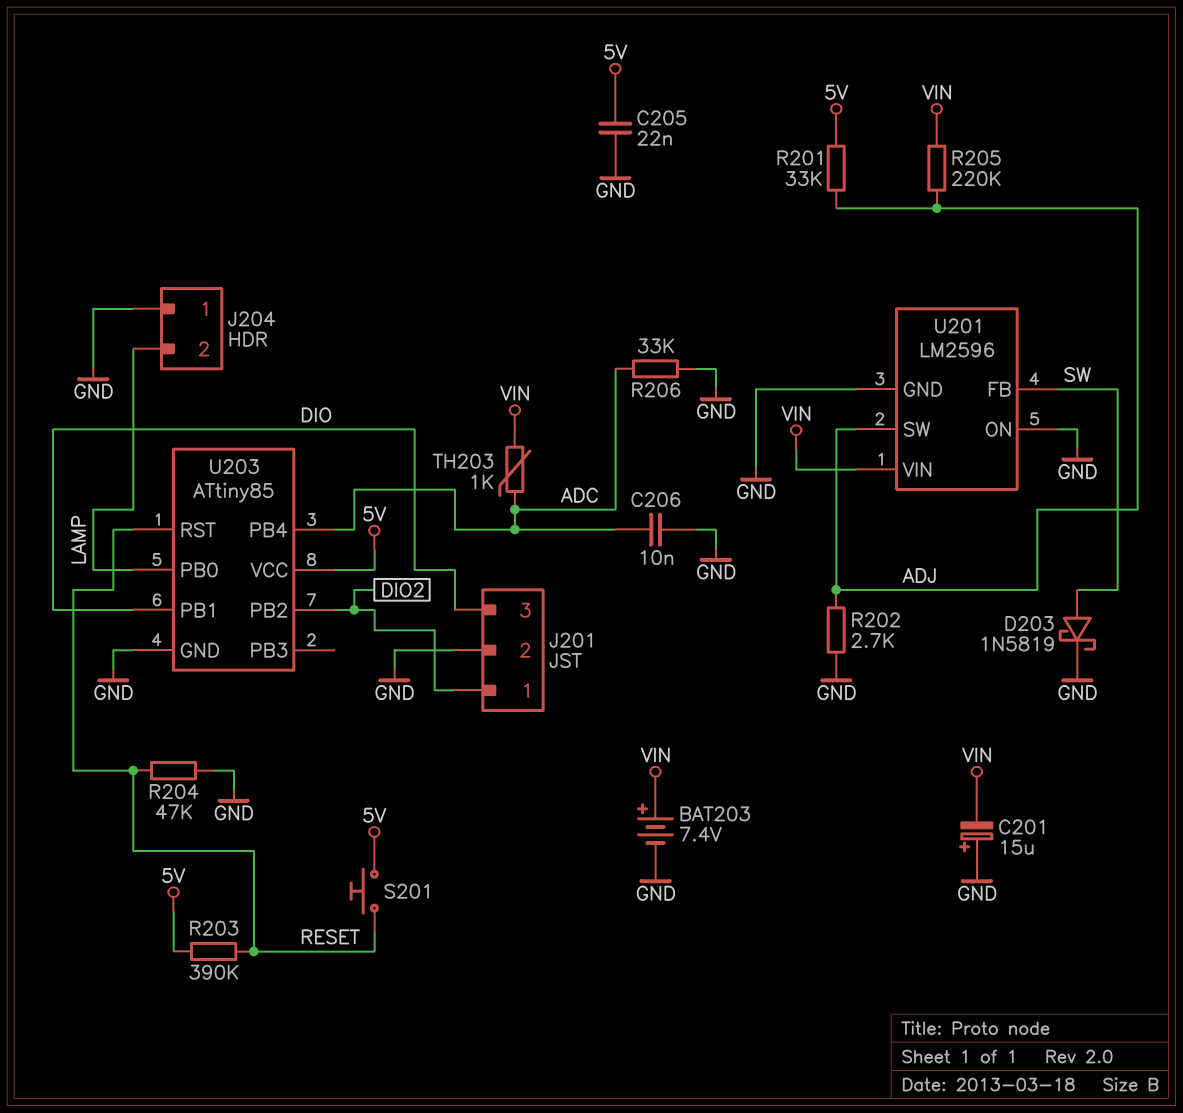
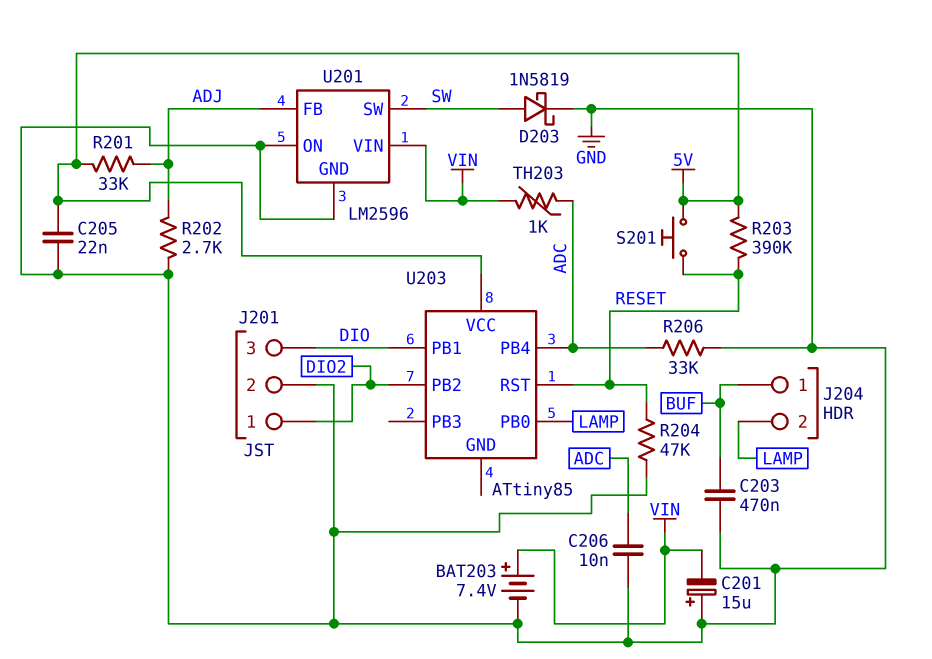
C203: none -> 470nF (BUF, GND)
J204 pin 1: GND -> BUF
R205: 220k (ADJ, VIN) -> none
U201 pin FB: SW -> ADJ
U201 pin SW: ADJ -> SW
U203 pin GND: GND -> none

